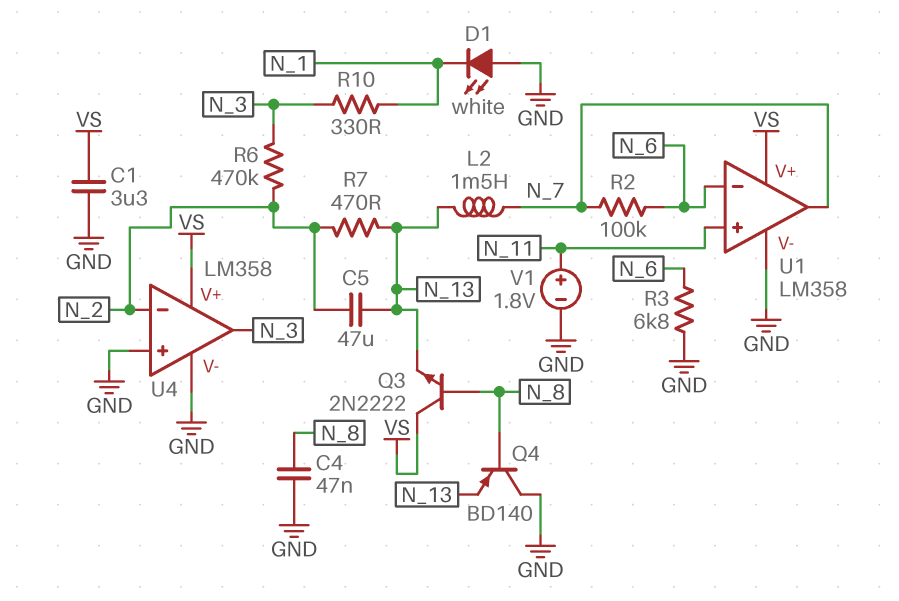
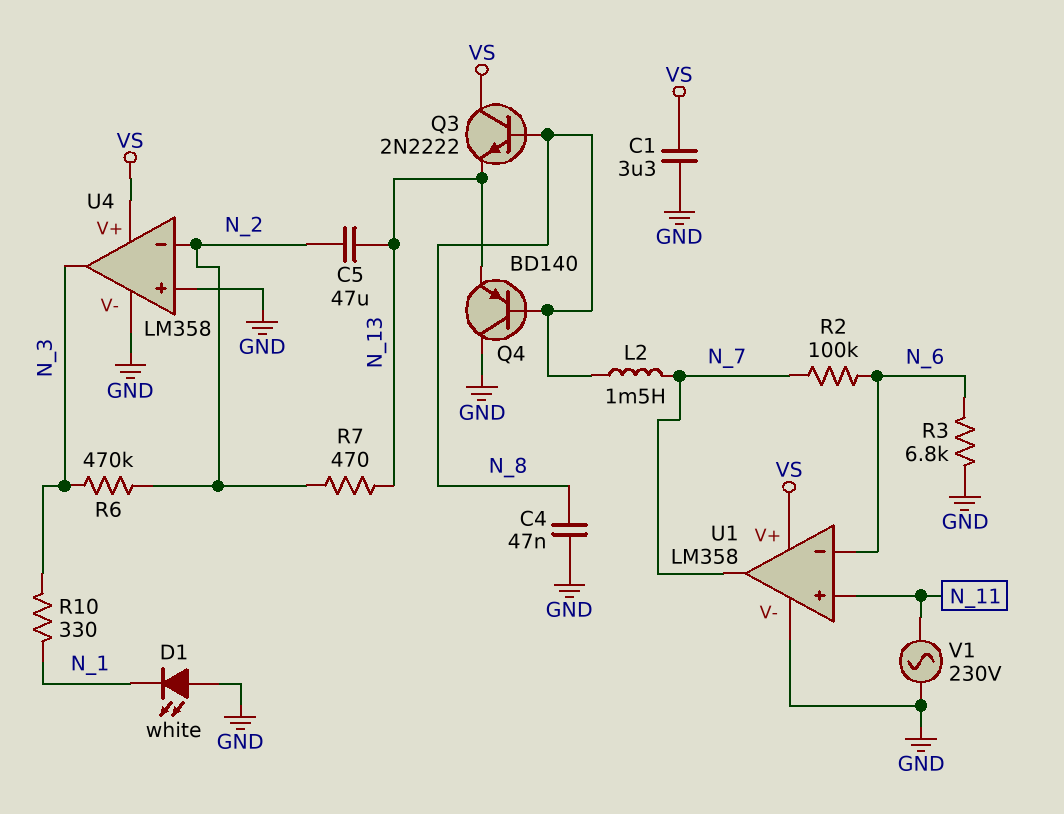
L2: 1.5mH (N_7, N_13) -> 1.5mH (N_7, N_8)
V1: 1.8V (plus N_11, minus GND) -> AC 230V (GND, N_11)

